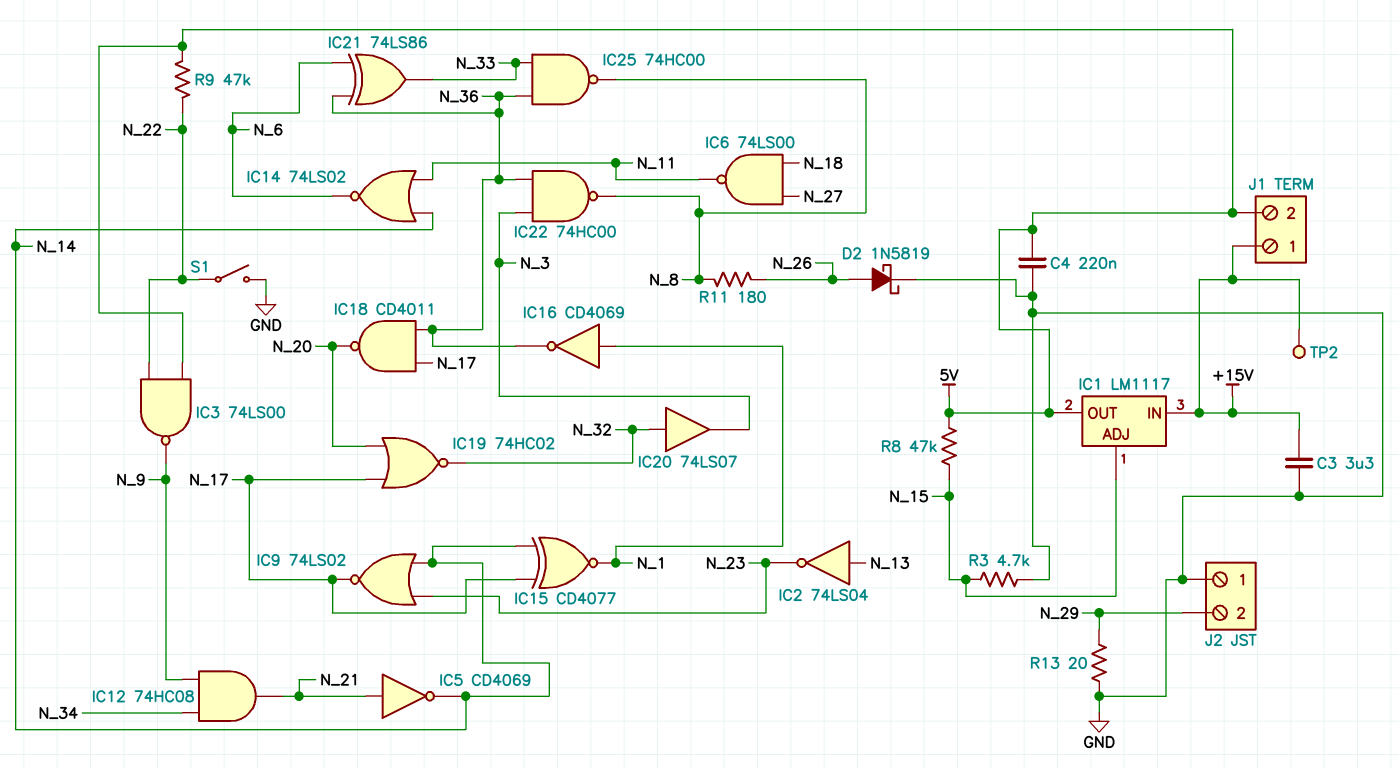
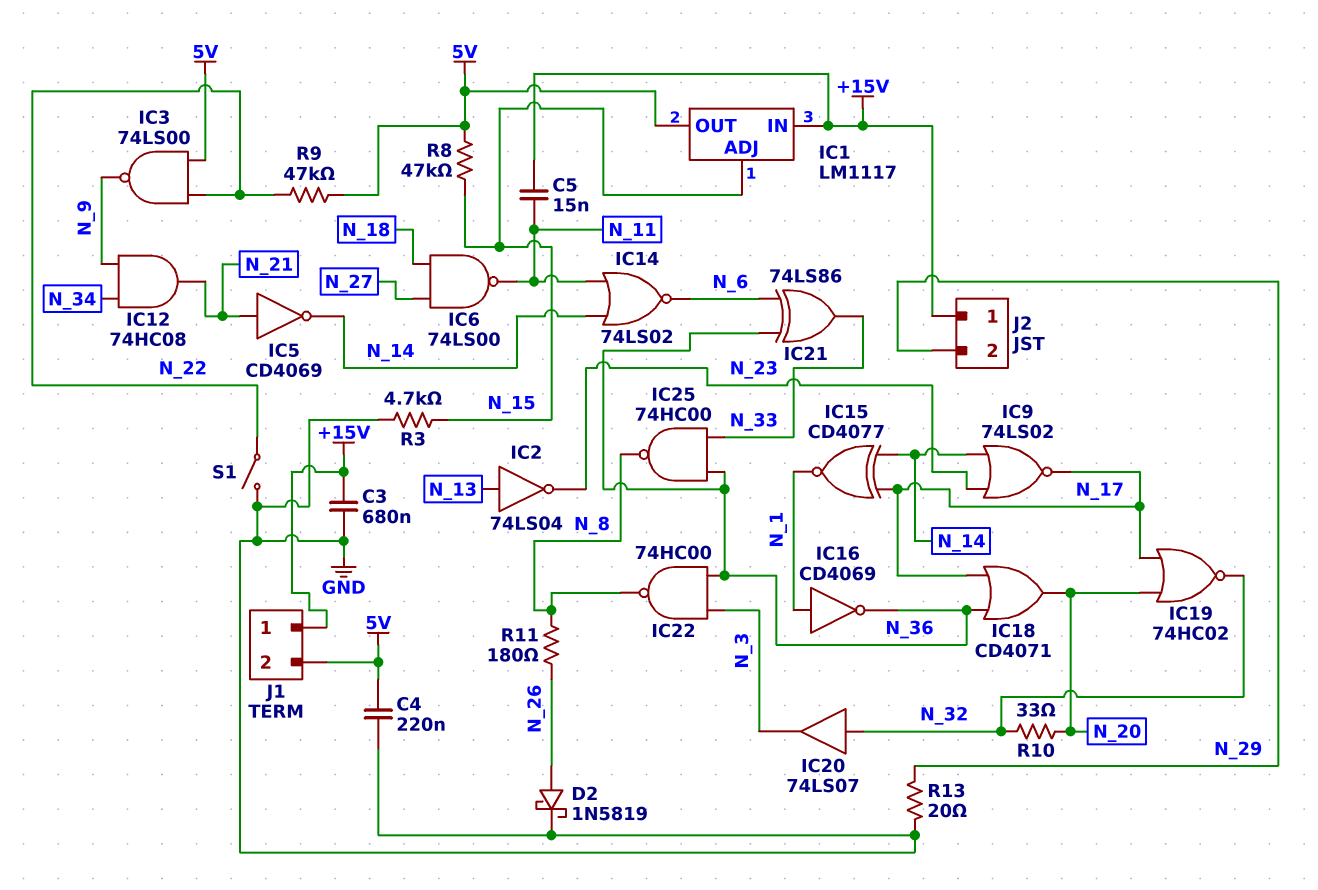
C3: 3.3uF (+15V, GND) -> 680nF (+15V, GND)
C5: none -> 15nF (+15V, N_11)
IC18: NAND CD4011 (in N_17, in N_36, out N_20) -> OR CD4071 (in N_17, in N_36, out N_20)
J2 pin 1: GND -> +15V
R10: none -> 33 (N_20, N_32)
TP2: test point (+15V) -> none

